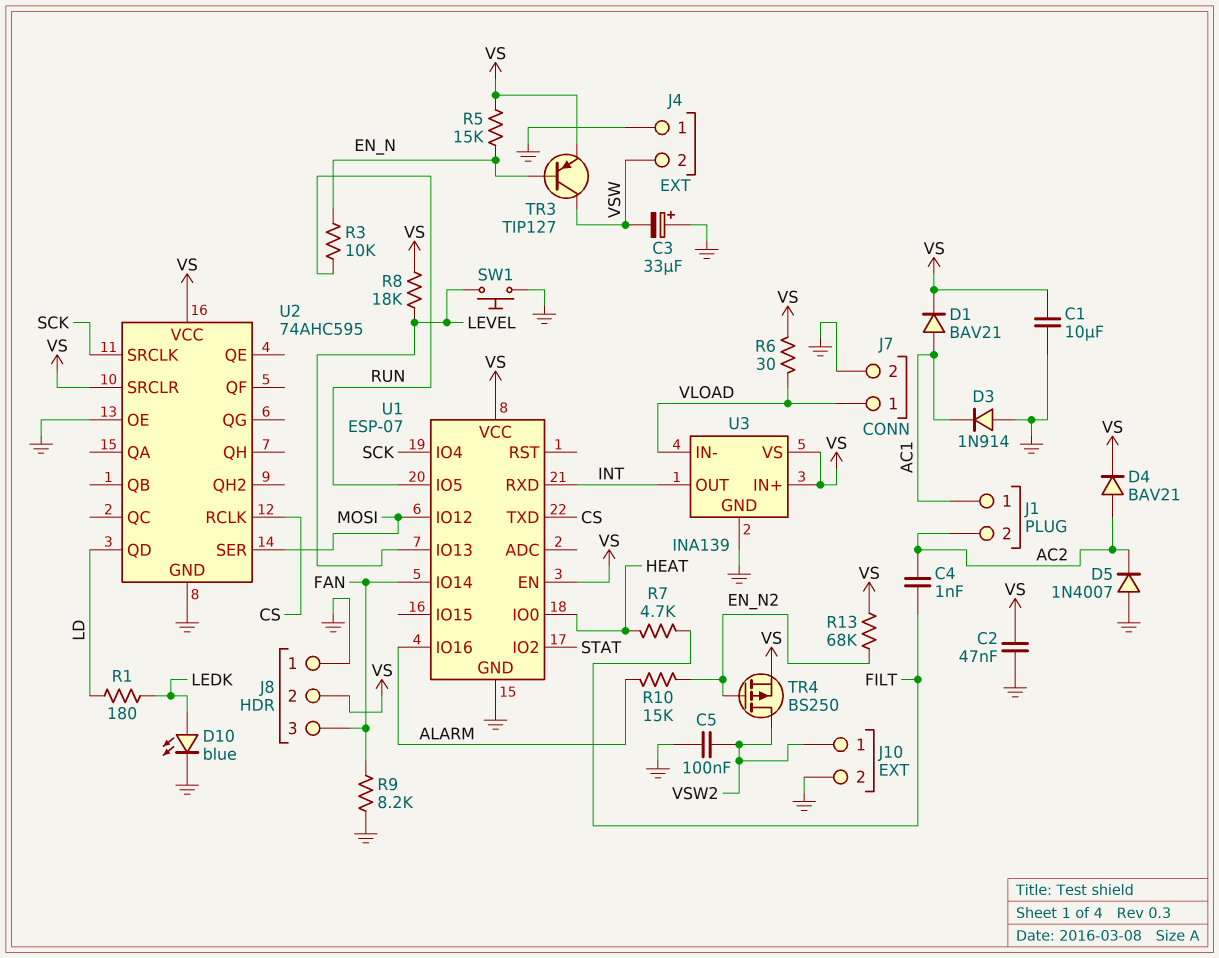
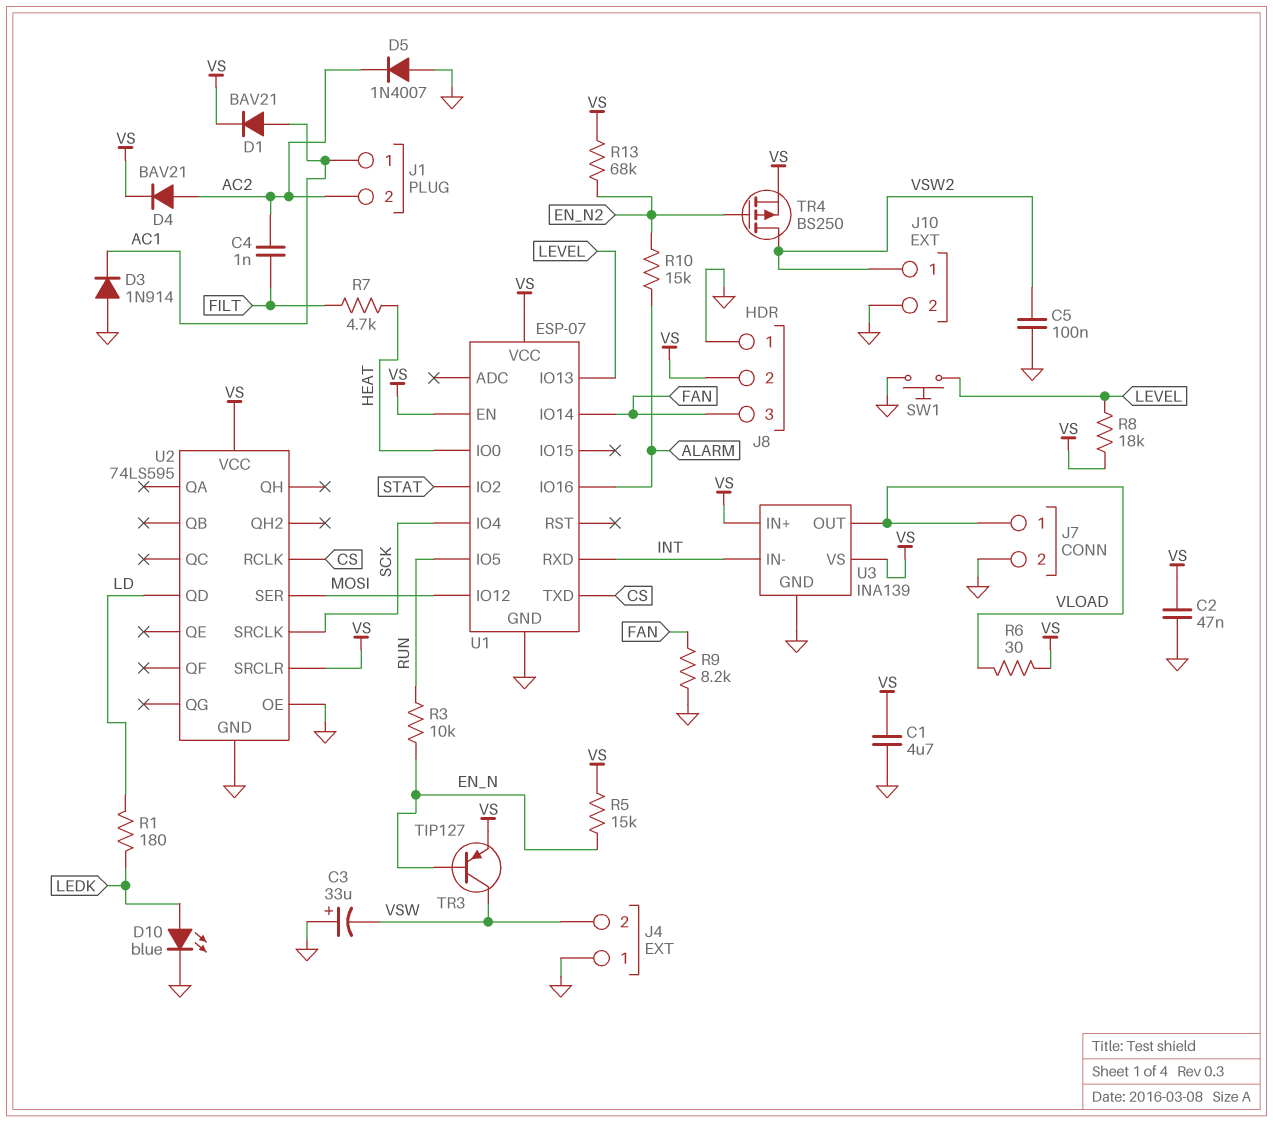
C1: 10uF (GND, VS) -> 4.7uF (GND, VS)
U2: 74AHC595 -> 74LS595
U3 pin IN-: VLOAD -> INT
U3 pin OUT: INT -> VLOAD

